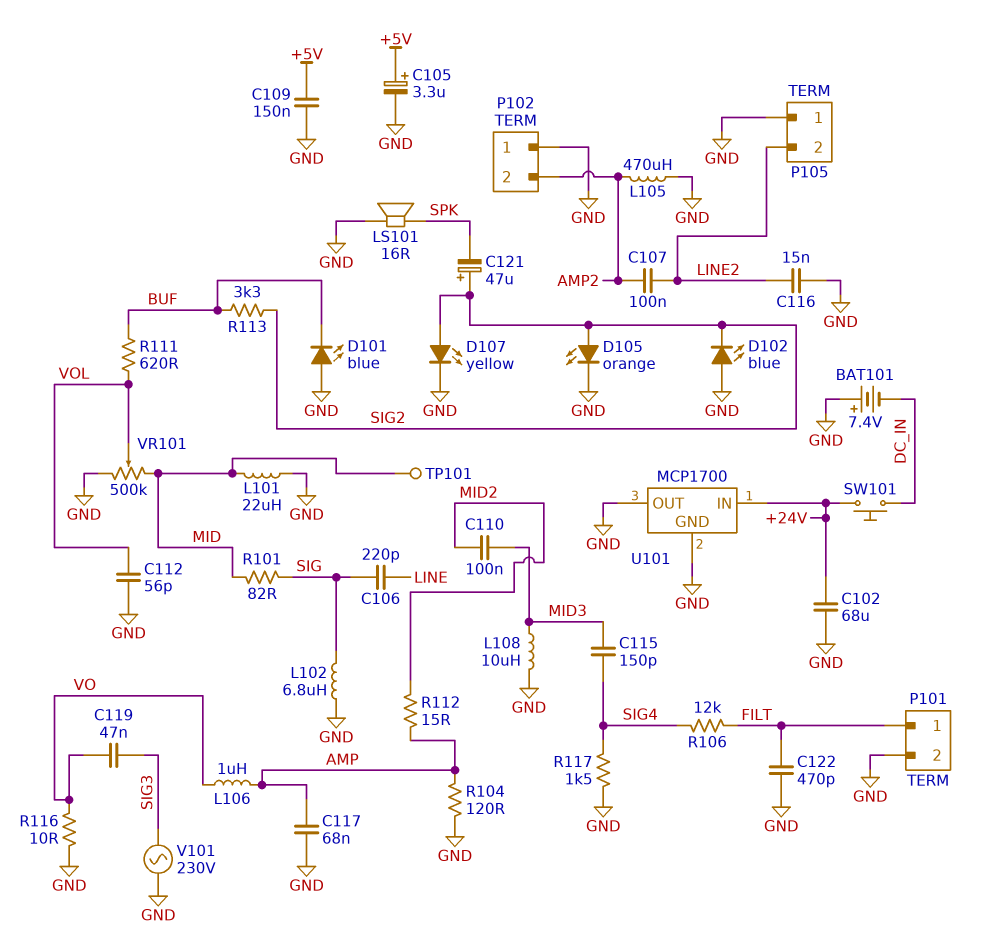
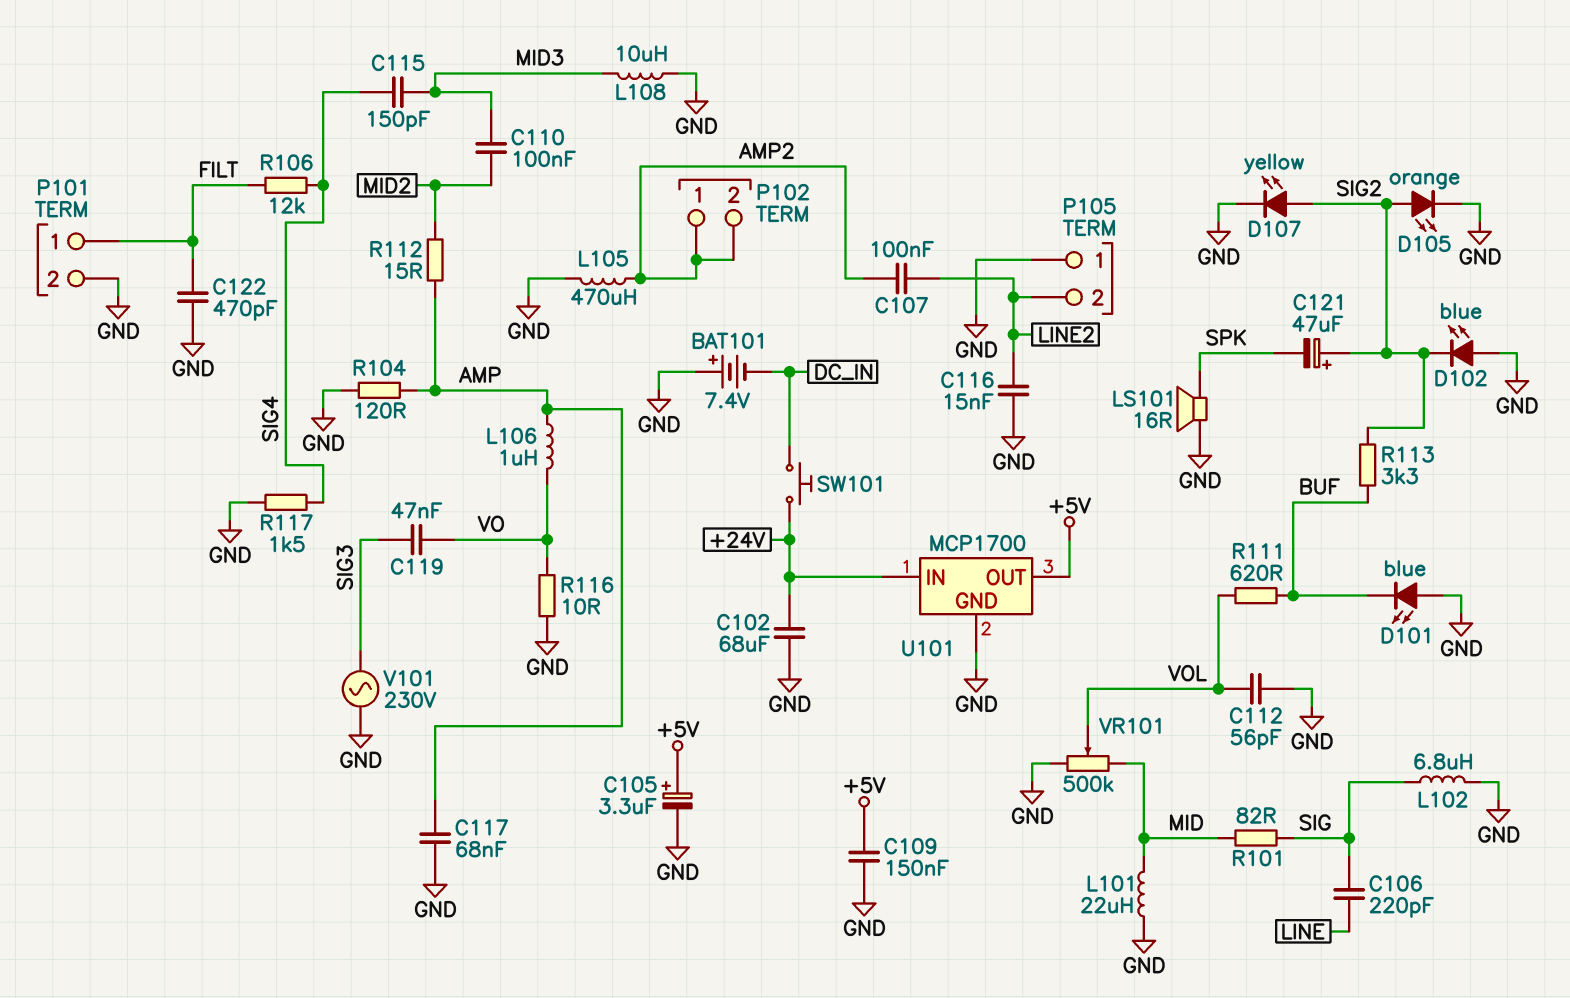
P102 pin 1: GND -> AMP2
TP101: test point (MID) -> none
U101 pin OUT: GND -> +5V

